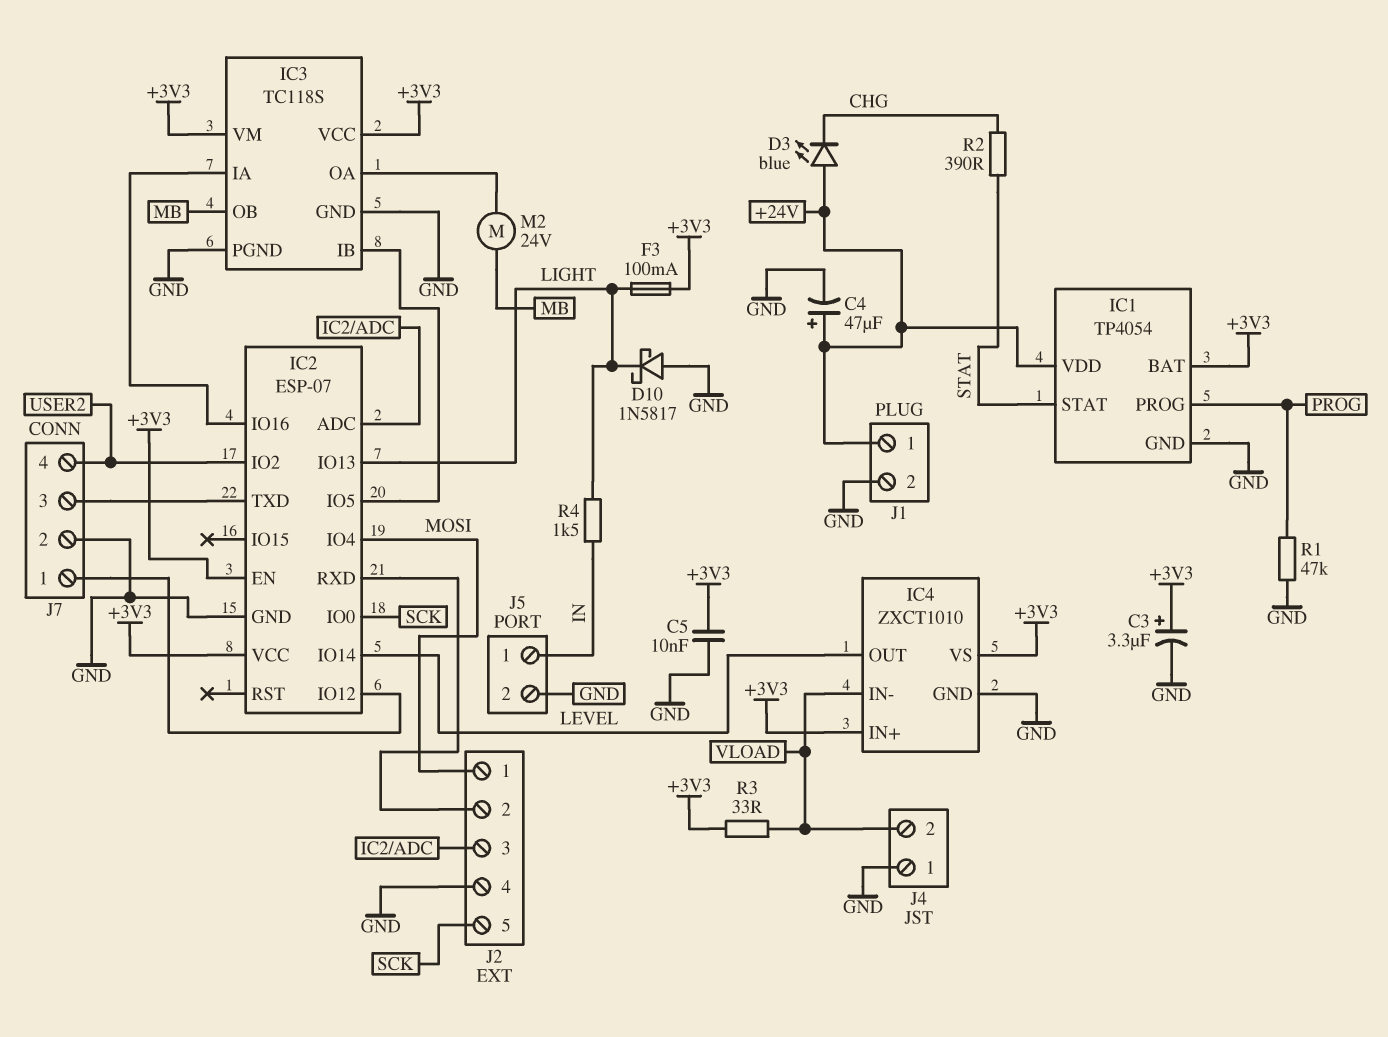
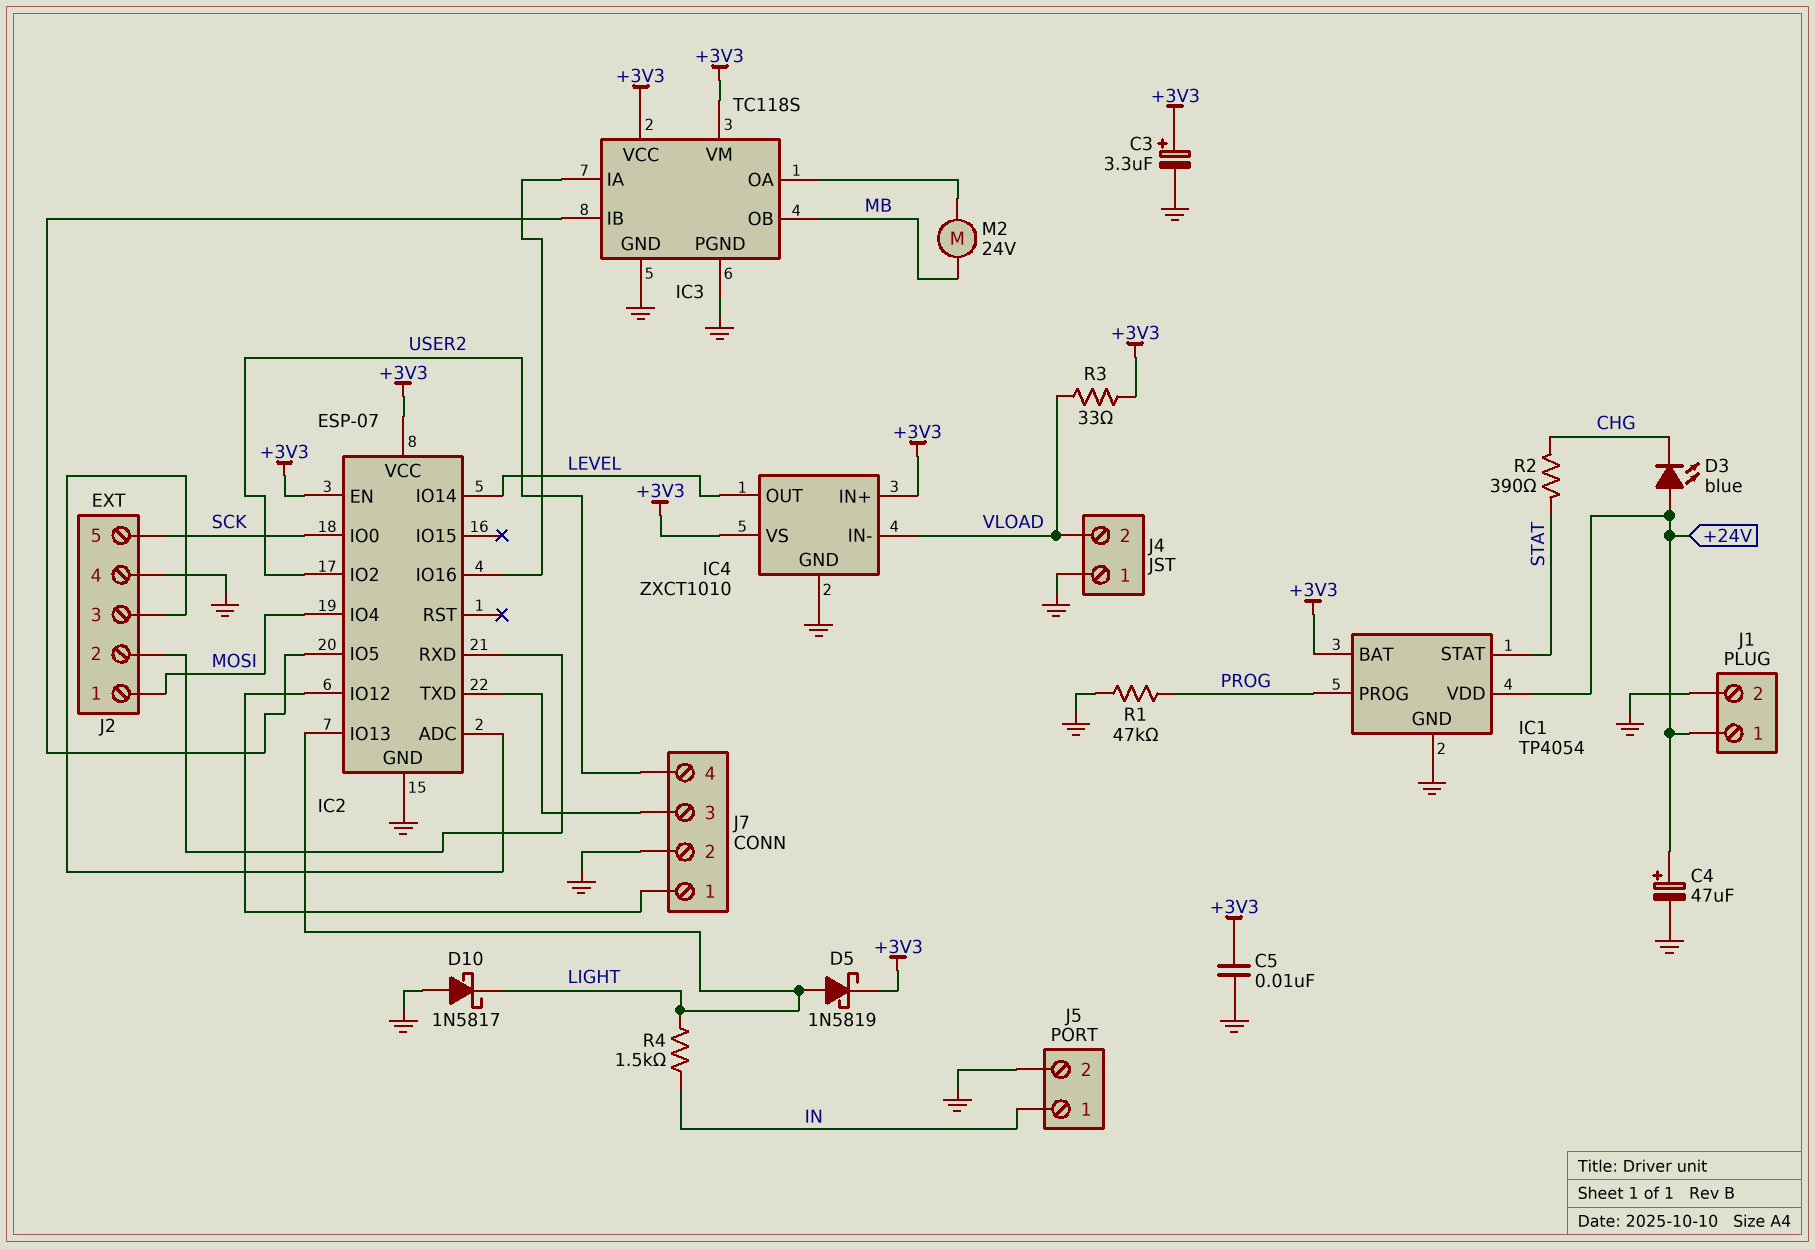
D5: none -> schottky 1N5819 (A LIGHT, K +3V3)
F3: 100mA (+3V3, LIGHT) -> none

